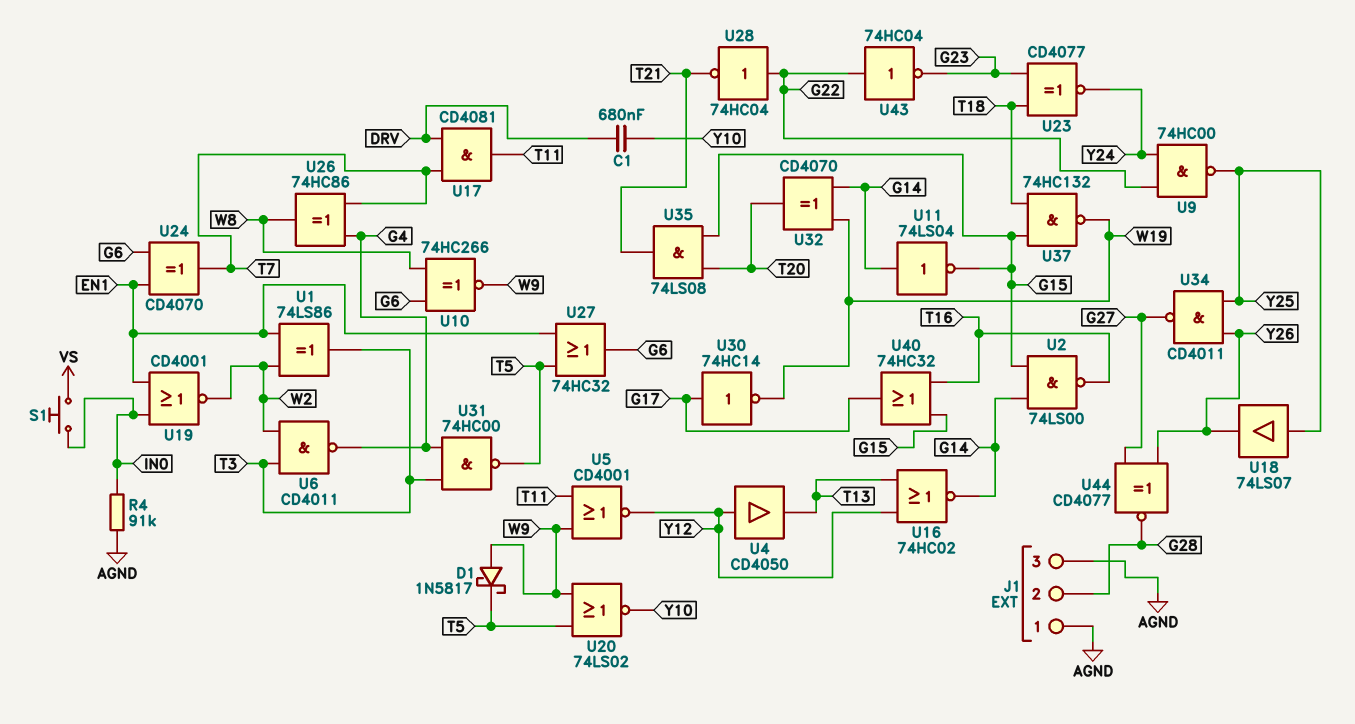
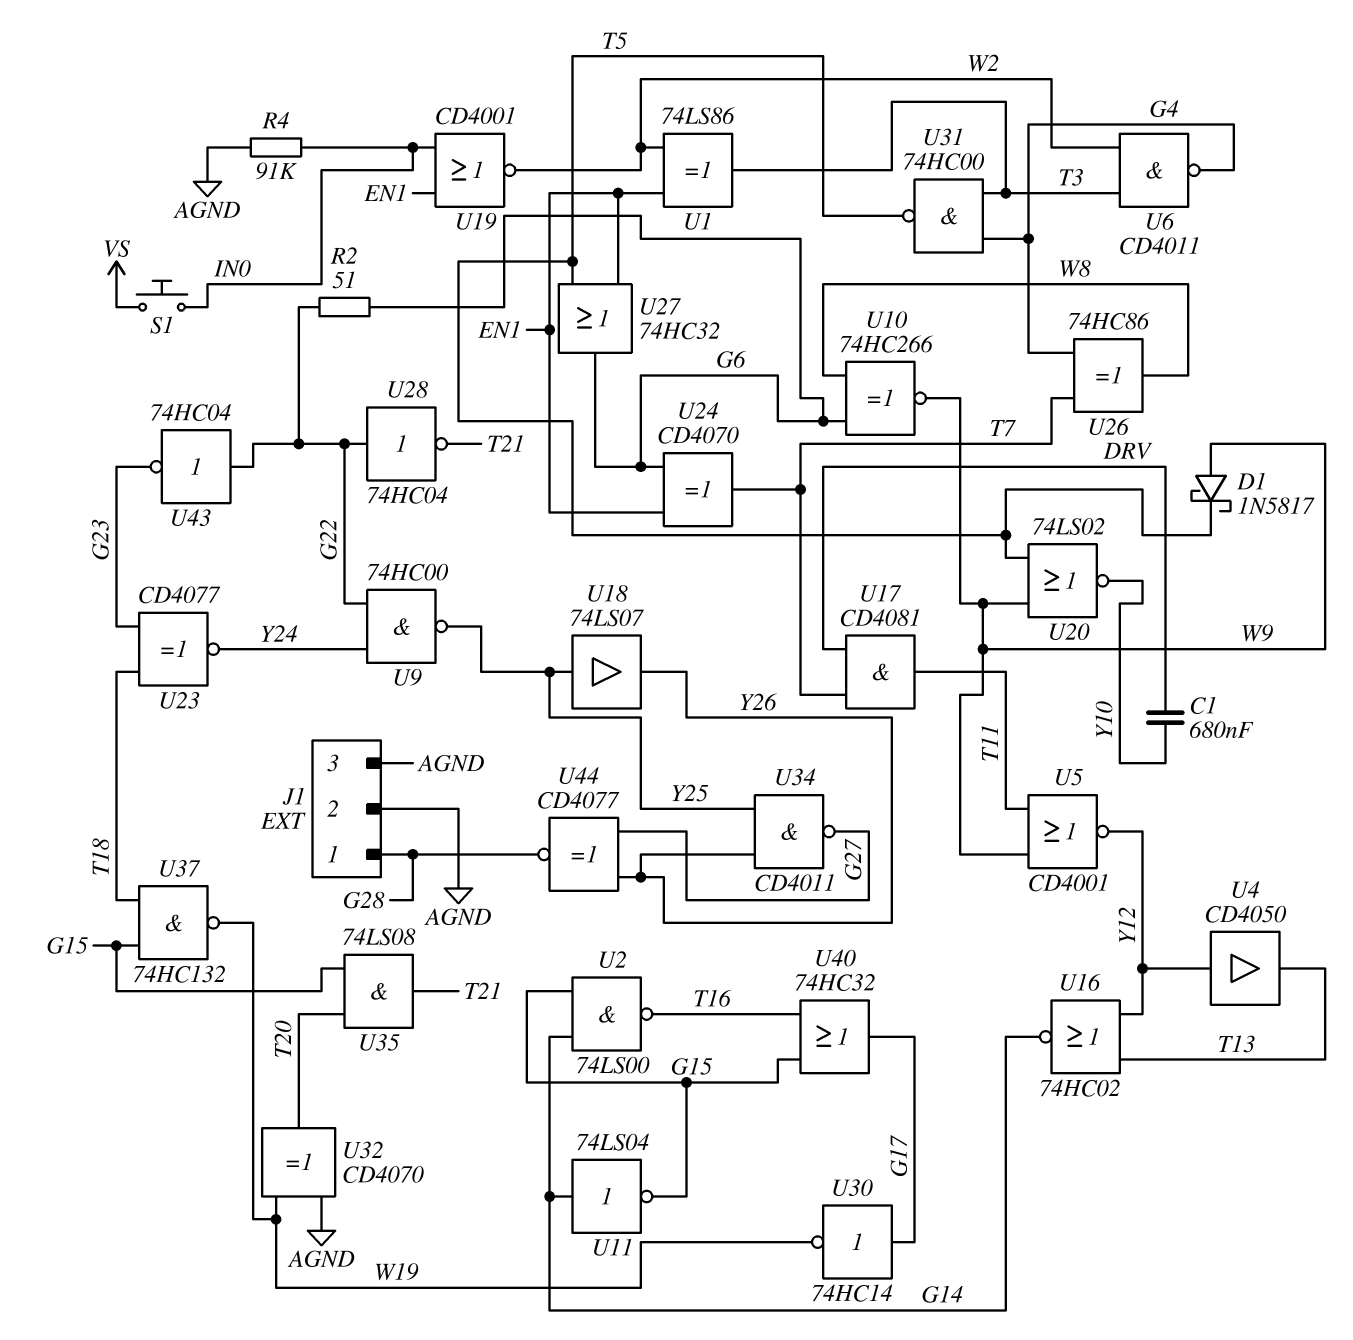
J1 pin 1: AGND -> G28
J1 pin 2: G28 -> AGND
R2: none -> 51 (G6, G22)
U32: XOR CD4070 (in G14, in W19, out T20) -> XOR CD4070 (in AGND, in W19, out T20)

